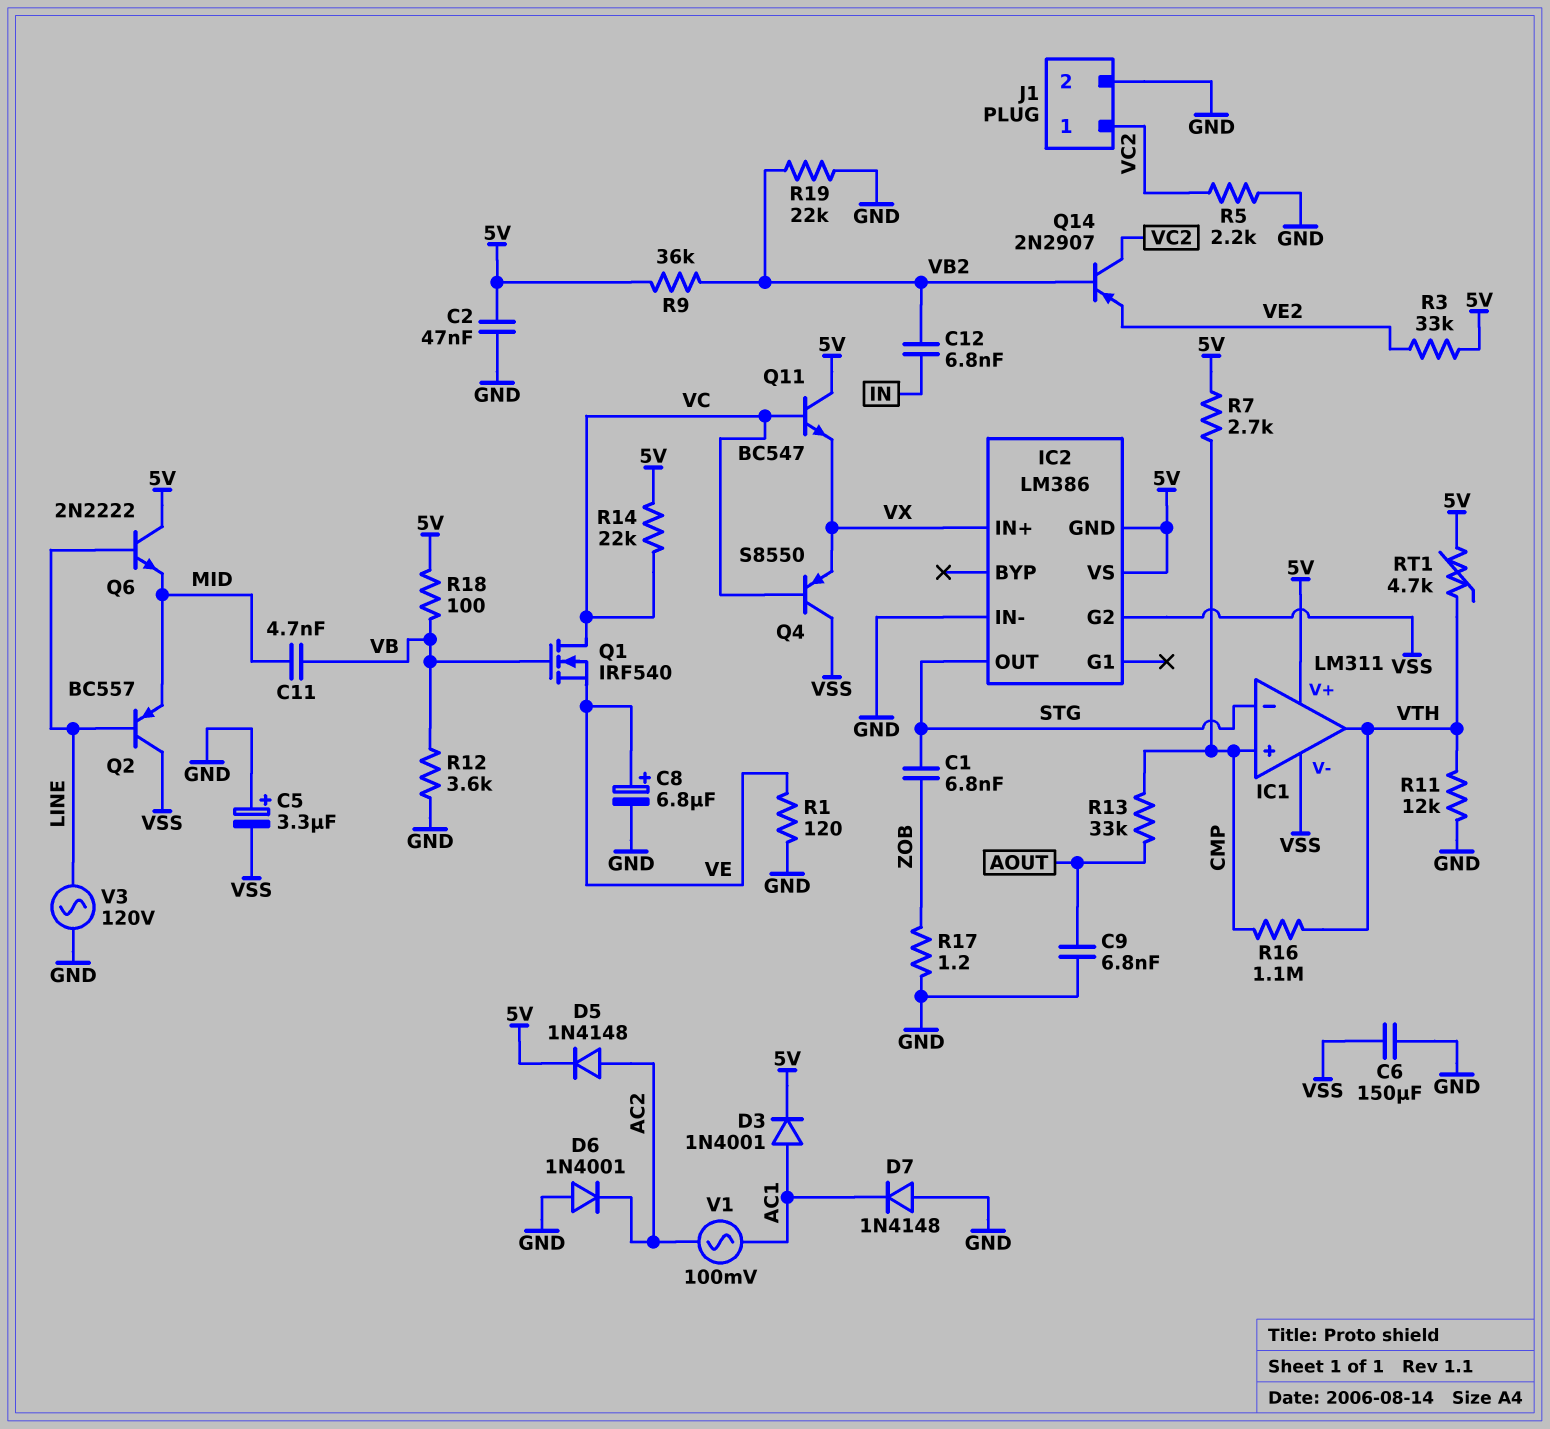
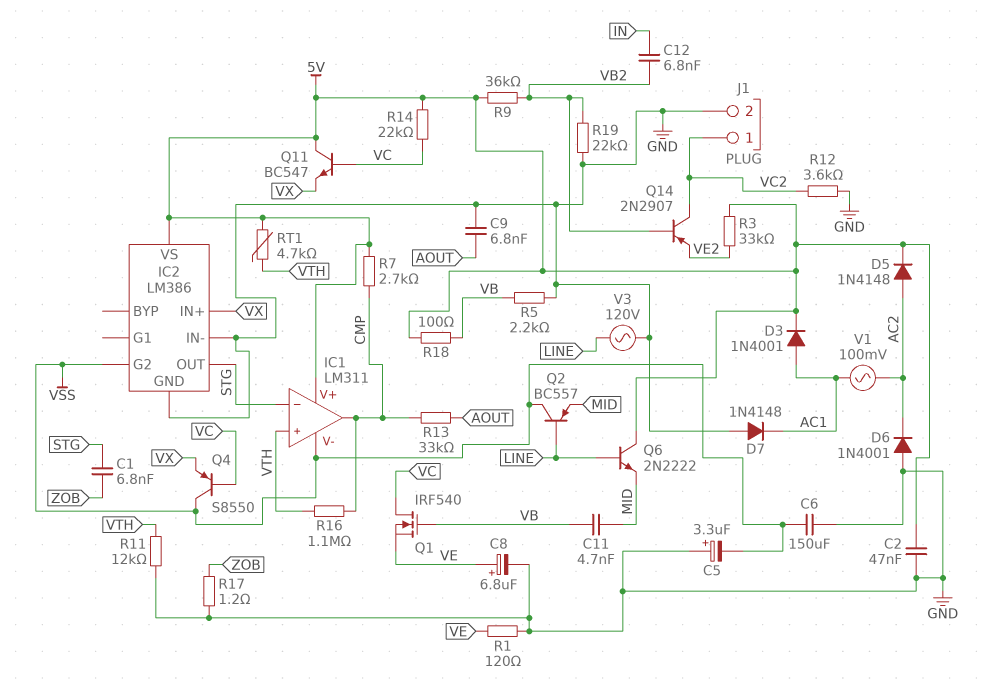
IC1 pin in+: CMP -> VTH
IC1 pin out: VTH -> CMP
IC2 pin GND: 5V -> GND
R5: 2.2k (GND, VC2) -> 2.2k (GND, VB)
R12: 3.6k (GND, VB) -> 3.6k (GND, VC2)

